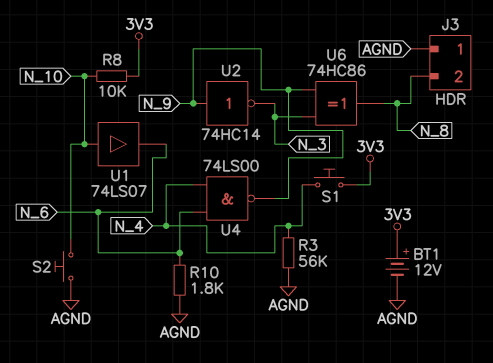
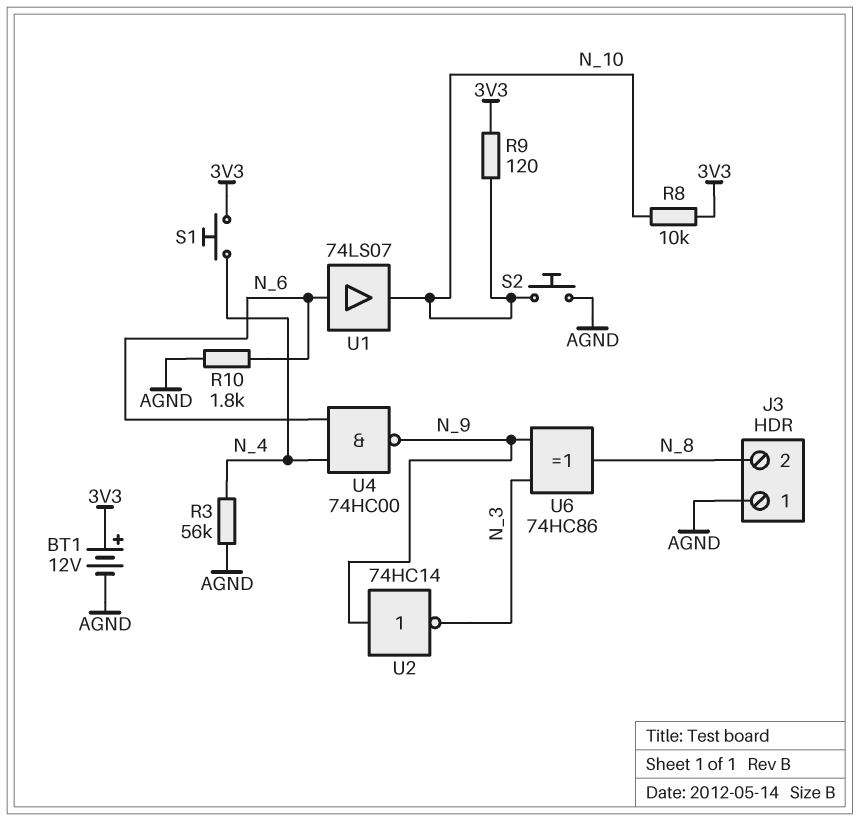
R9: none -> 120 (3V3, N_10)
U1: buffer 74LS07 (in N_10, out N_6) -> buffer 74LS07 (in N_6, out N_10)
U4: NAND 74LS00 (in N_4, in N_6, out N_9) -> NAND 74HC00 (in N_4, in N_6, out N_9)

